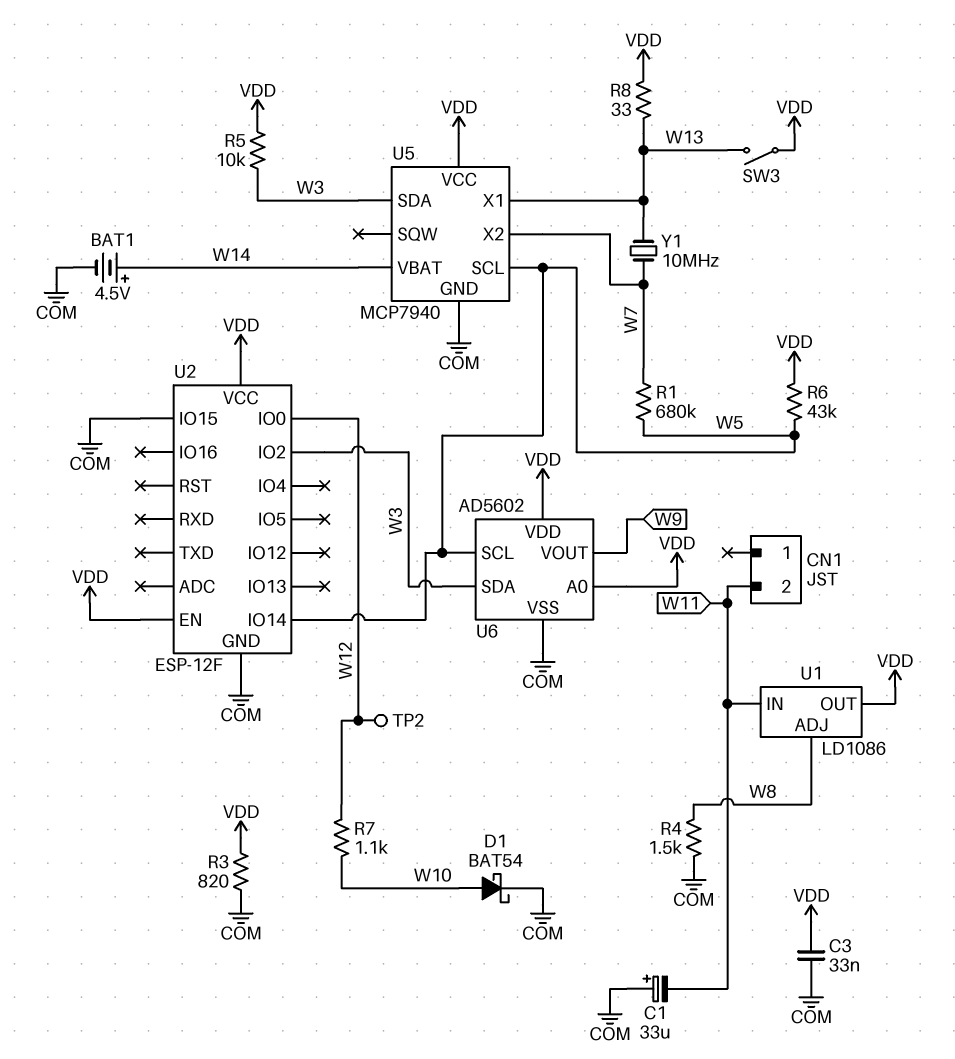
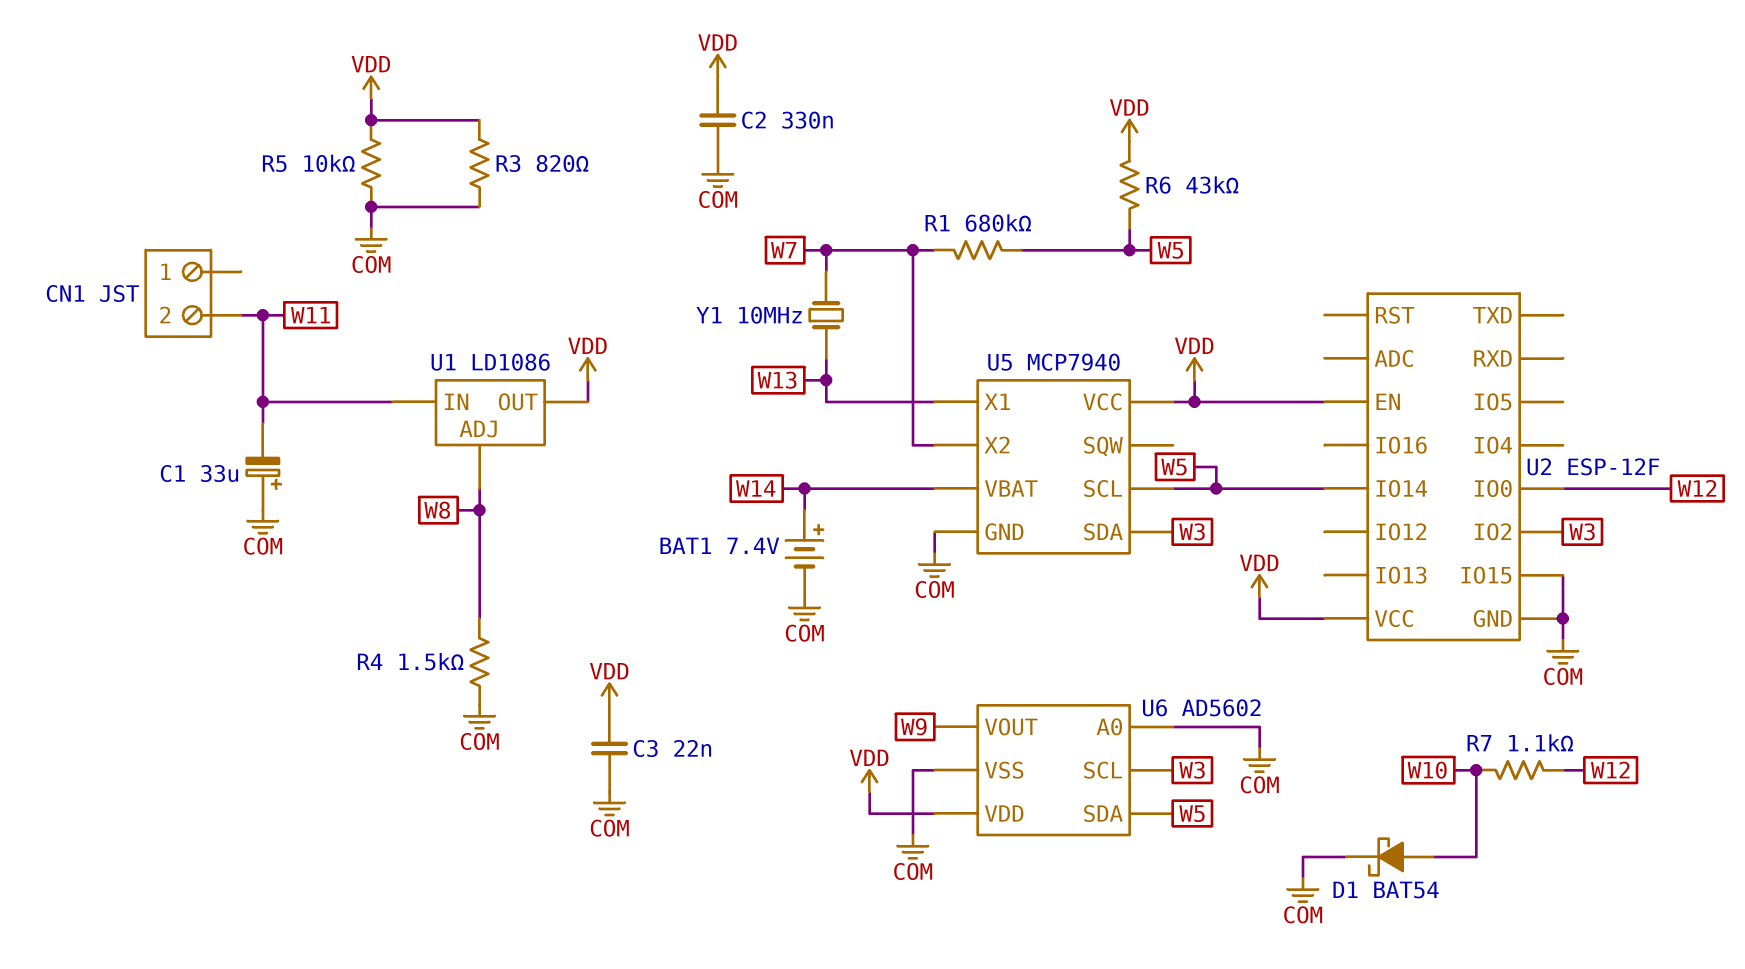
BAT1: 4.5V (plus W14, minus COM) -> 7.4V (plus W14, minus COM)
C2: none -> 330nF (COM, VDD)
C3: 33nF (COM, VDD) -> 22nF (COM, VDD)
R5: 10k (VDD, W3) -> 10k (COM, VDD)
R8: 33 (VDD, W13) -> none
SW3: switch (VDD, W13) -> none
TP2: test point (W12) -> none
U6 pin A0: VDD -> COM
U6 pin SCL: W5 -> W3
U6 pin SDA: W3 -> W5

